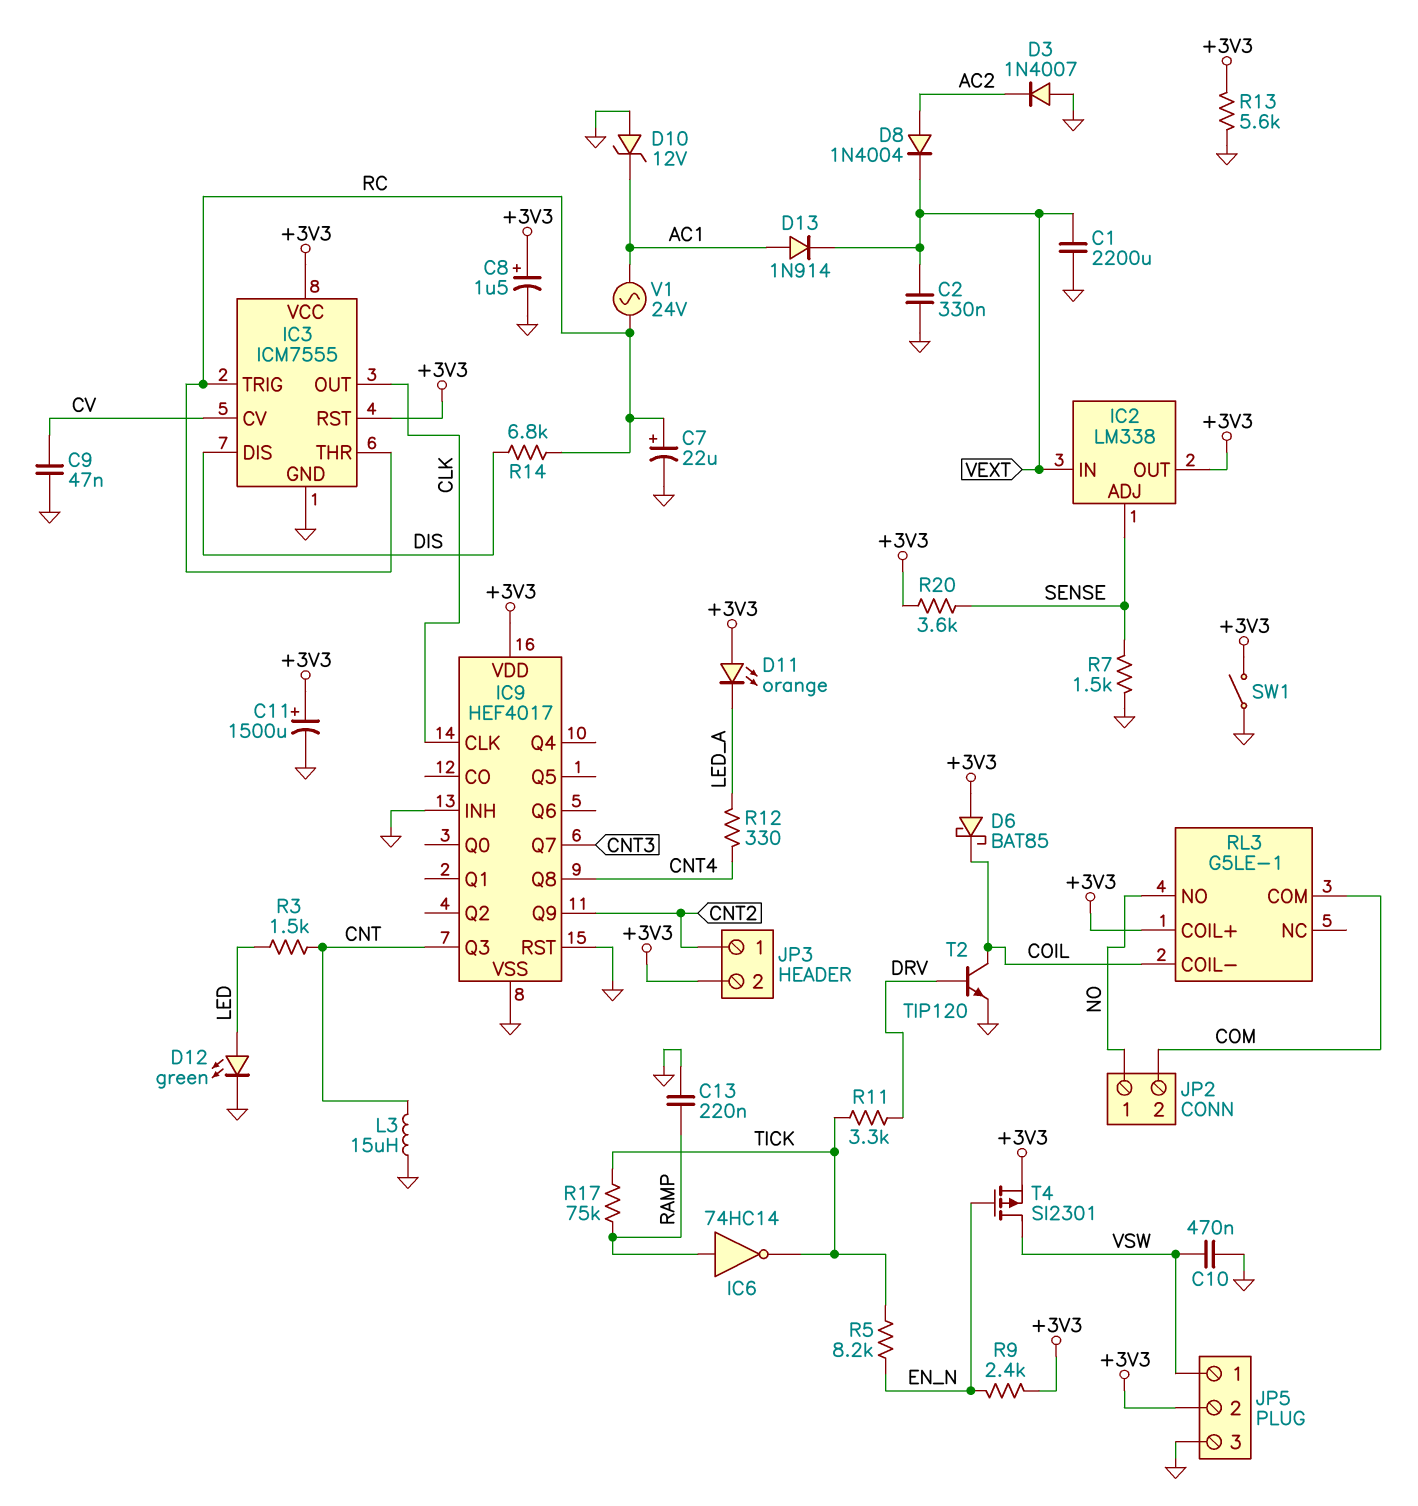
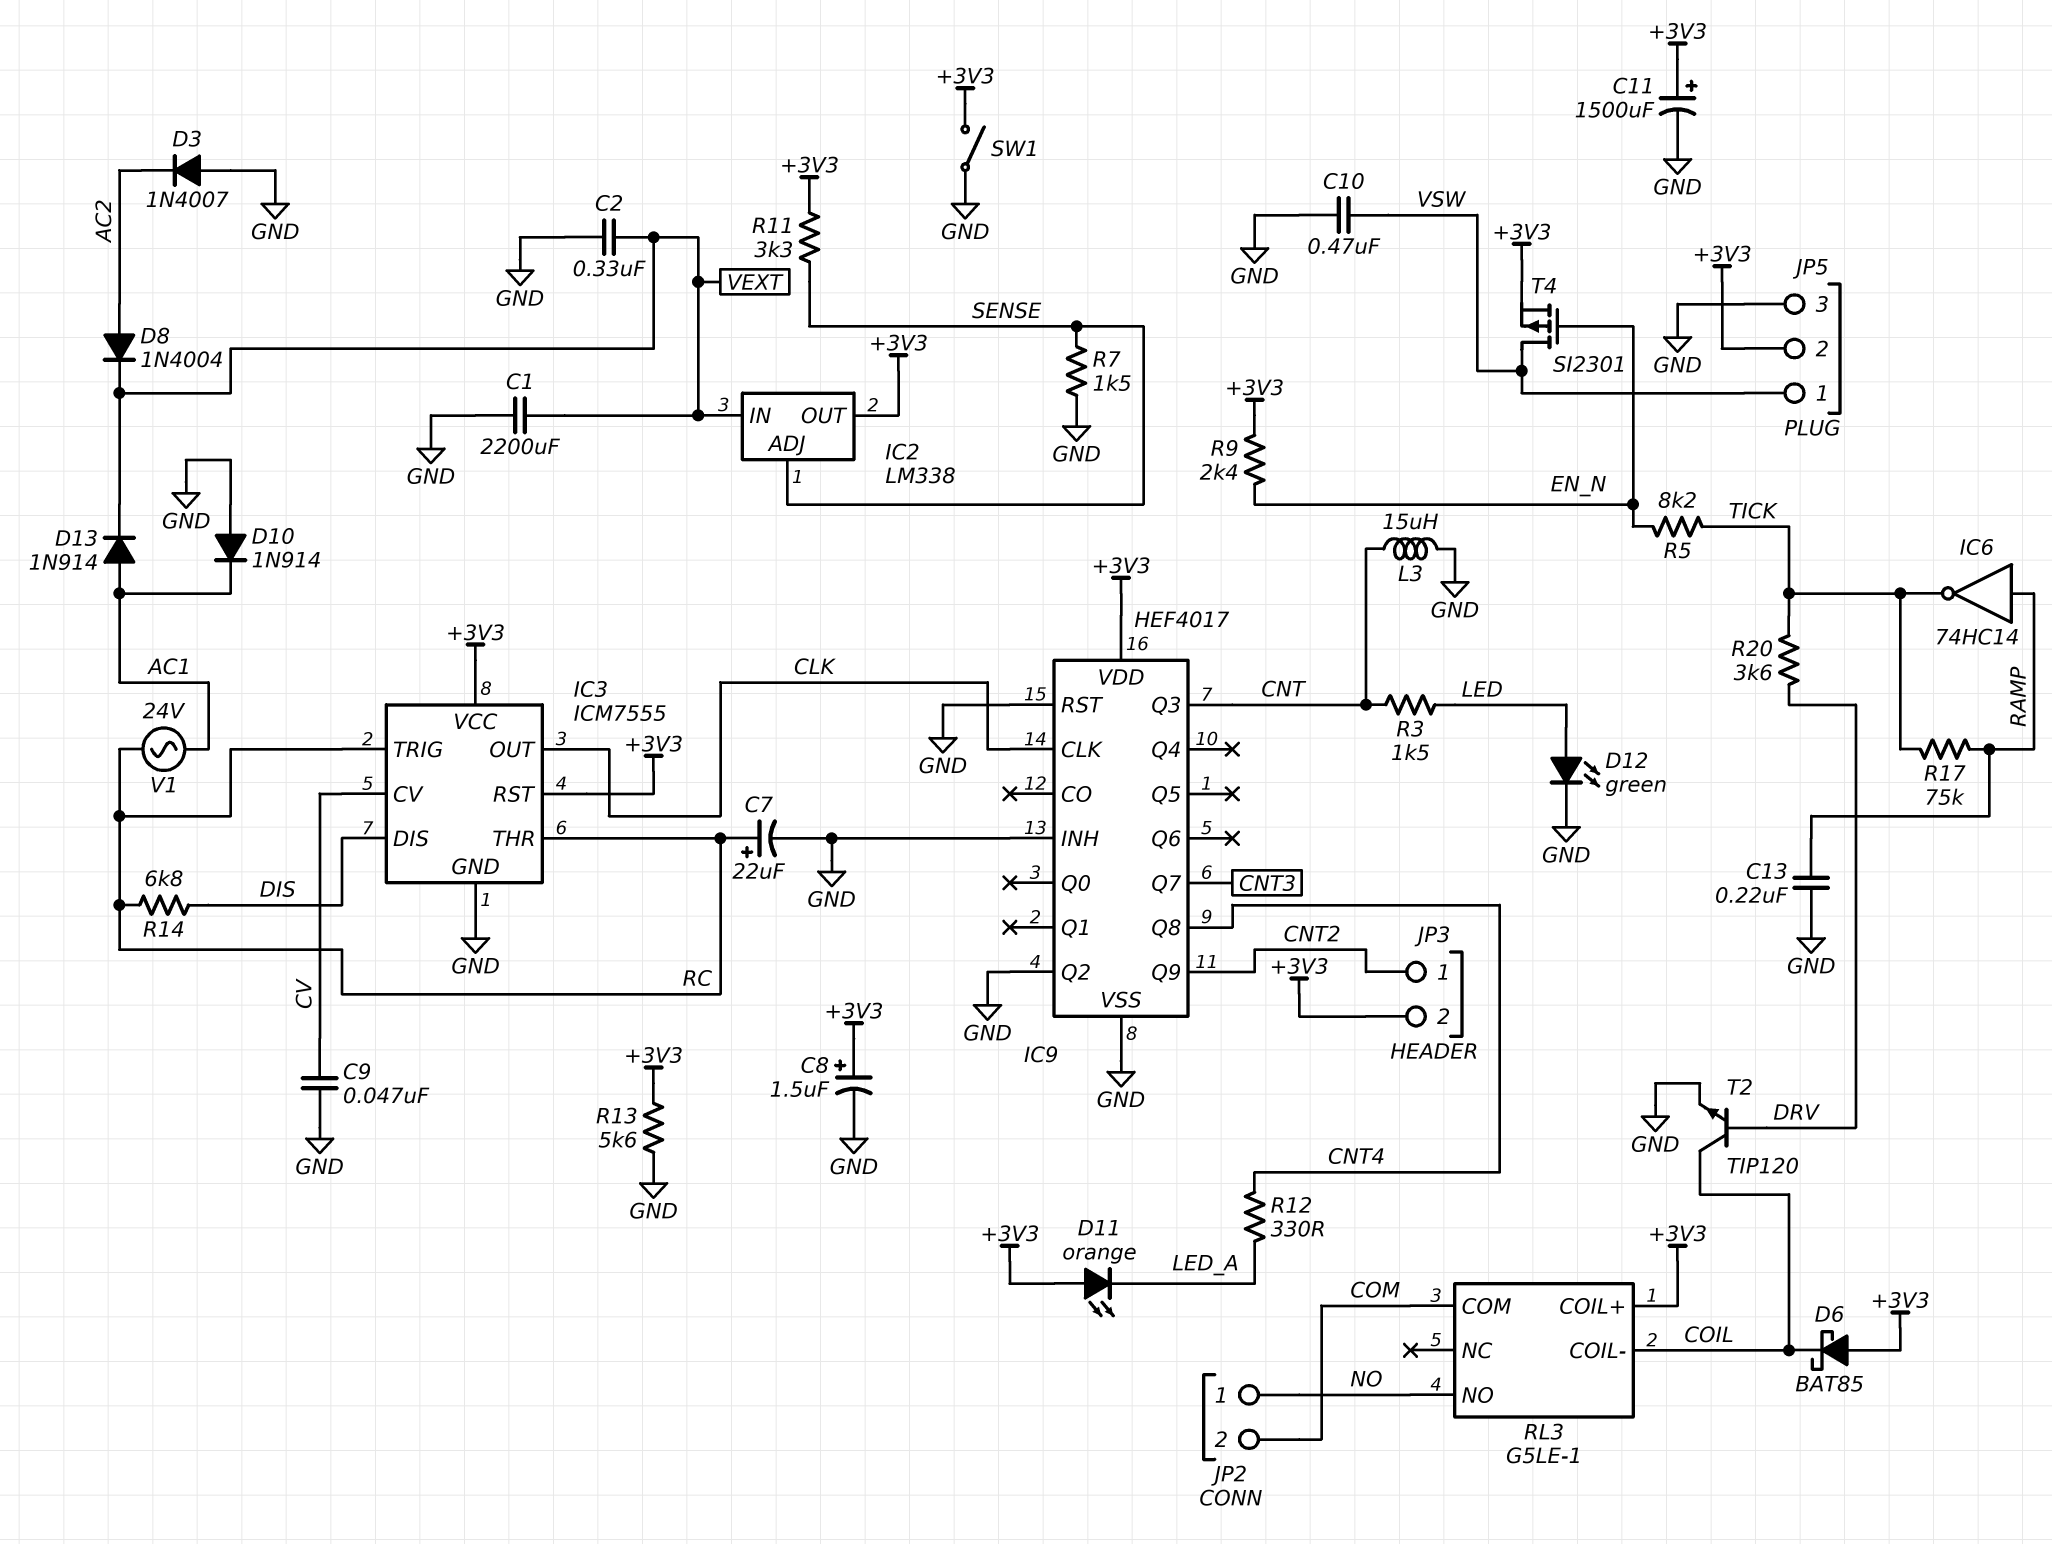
D10: zener 12V (A GND, K AC1) -> diode 1N914 (A GND, K AC1)
IC9 pin Q2: none -> GND
R11: 3.3k (DRV, TICK) -> 3.3k (+3V3, SENSE)
R20: 3.6k (+3V3, SENSE) -> 3.6k (DRV, TICK)

